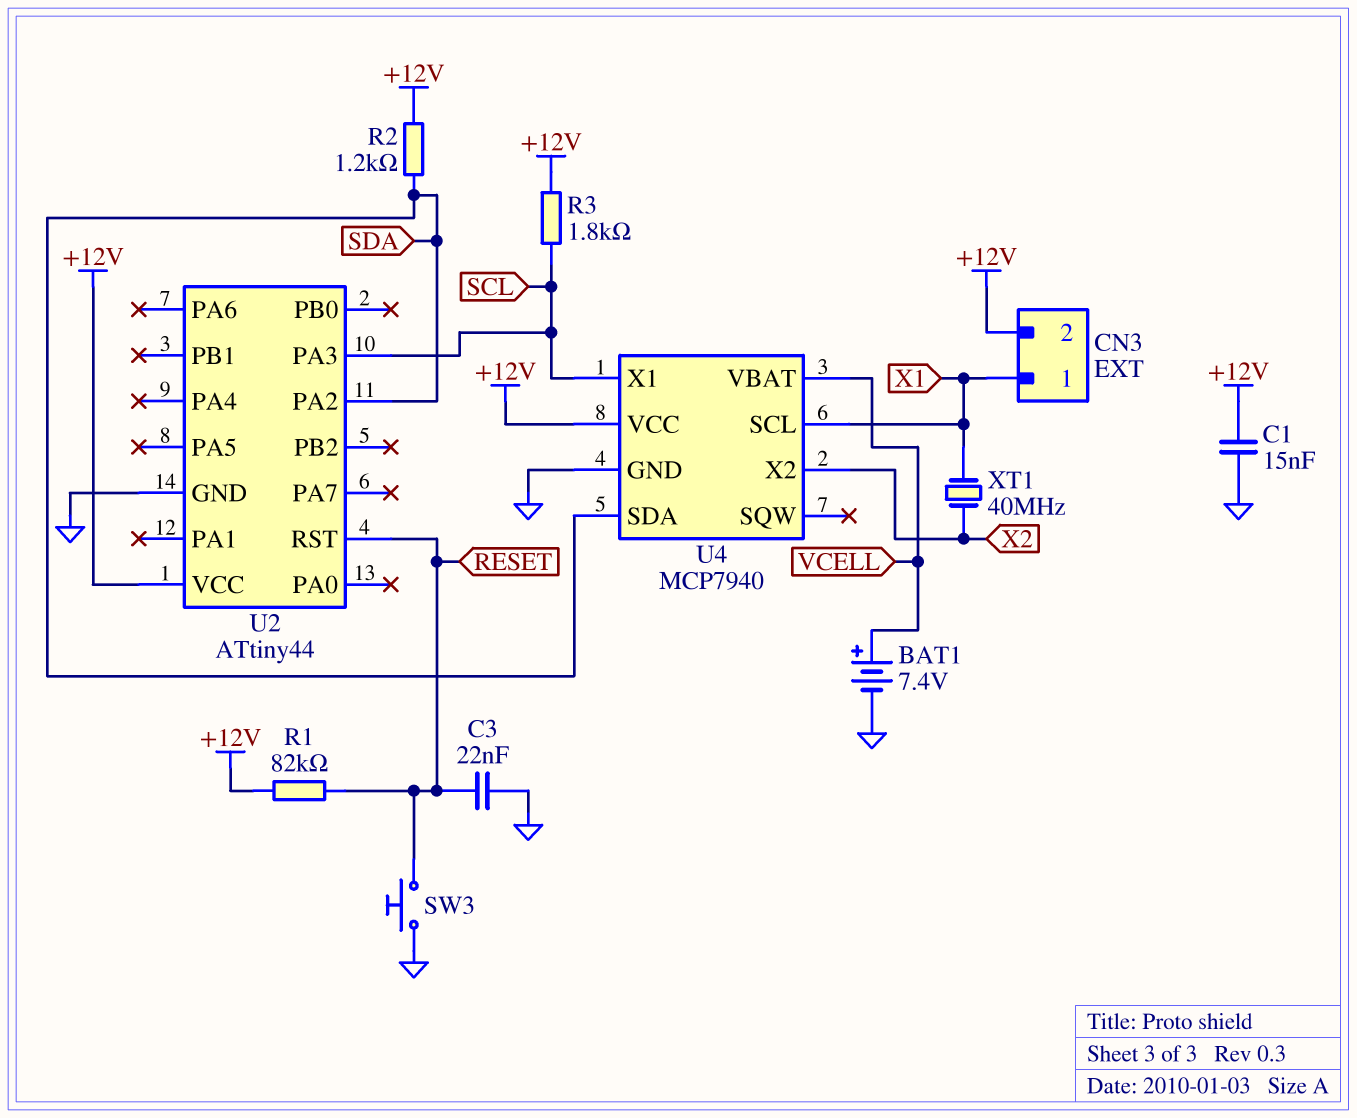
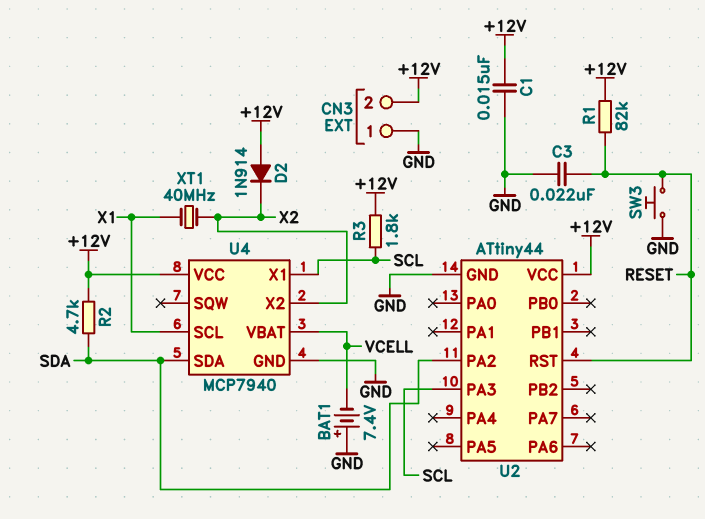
BAT1: 7.4V (plus VCELL, minus GND) -> 7.4V (plus GND, minus VCELL)
CN3 pin 1: X1 -> GND
D2: none -> diode 1N914 (A +12V, K X2)
R2: 1.2k (+12V, SDA) -> 4.7k (+12V, SDA)

